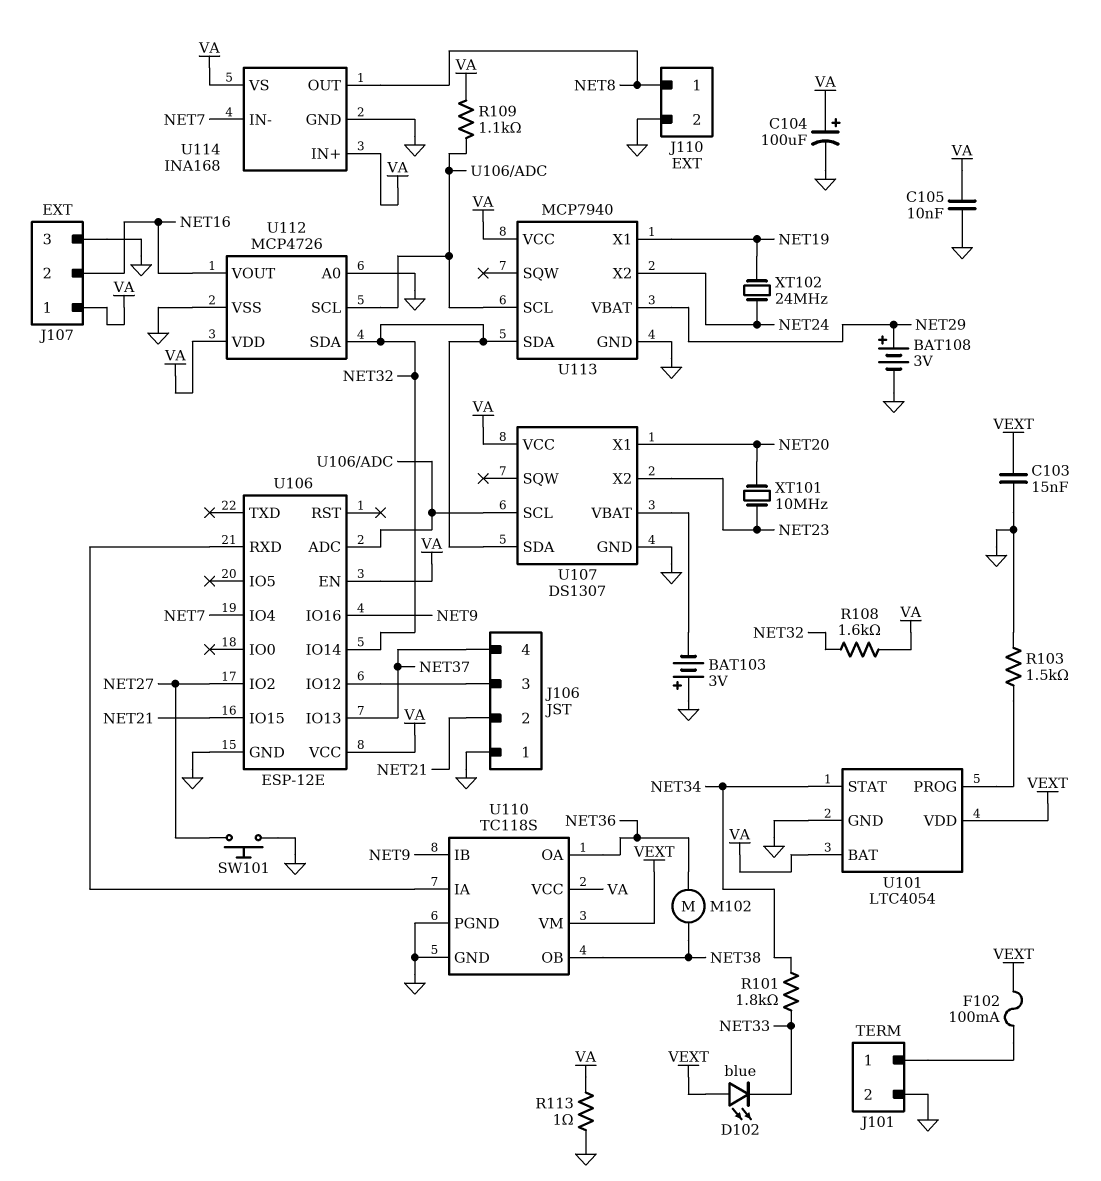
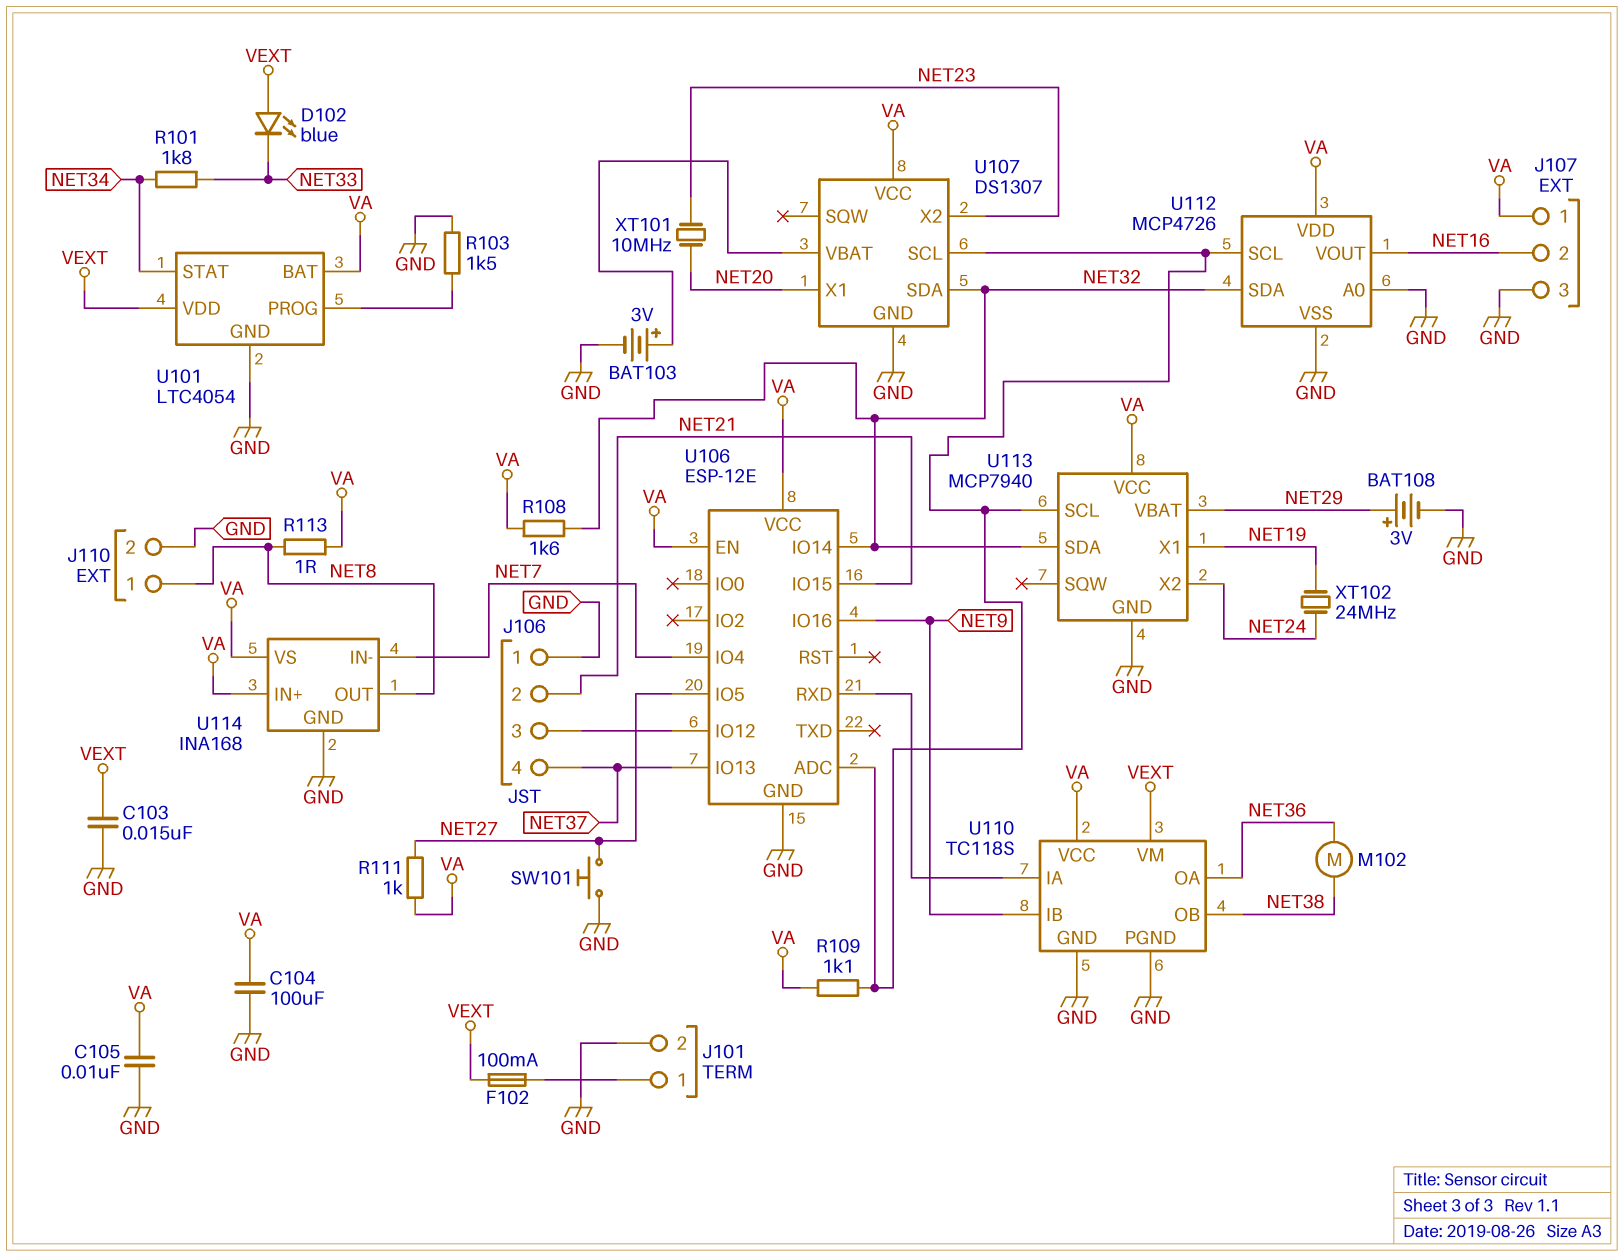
BAT103: 3V (plus GND, minus U107/VBAT) -> 3V (plus U107/VBAT, minus GND)
C104: 100uF (plus VA, minus GND) -> 100uF (GND, VA)
R111: none -> 1k (NET27, VA)
R113: 1 (GND, VA) -> 1 (NET8, VA)
U106 pin IO2: NET27 -> none
U106 pin IO5: none -> NET27

